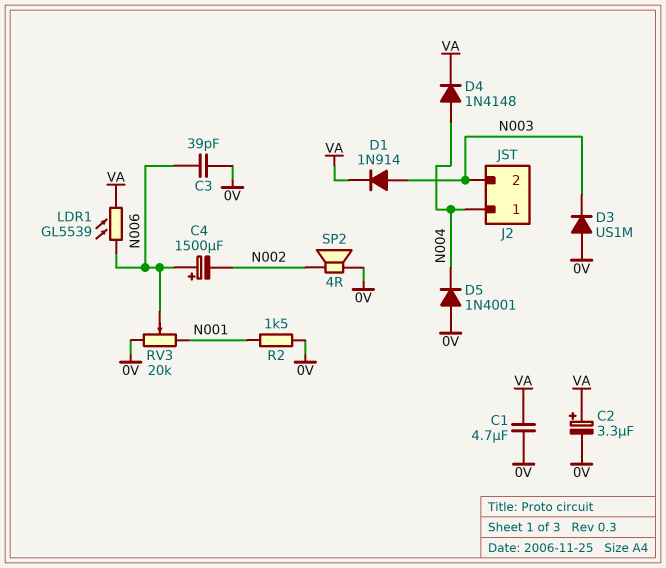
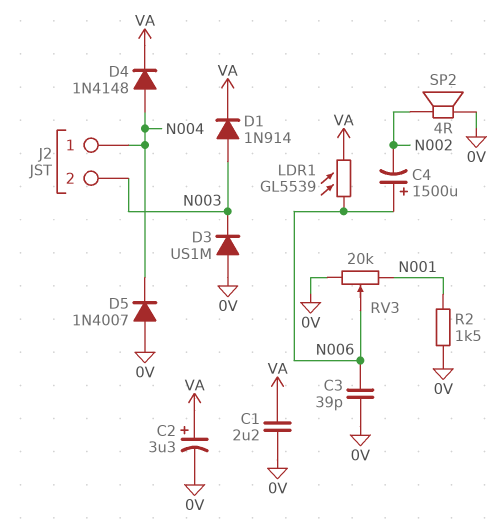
C1: 4.7uF (0V, VA) -> 2.2uF (0V, VA)
D5: diode 1N4001 (A 0V, K N004) -> diode 1N4007 (A 0V, K N004)

